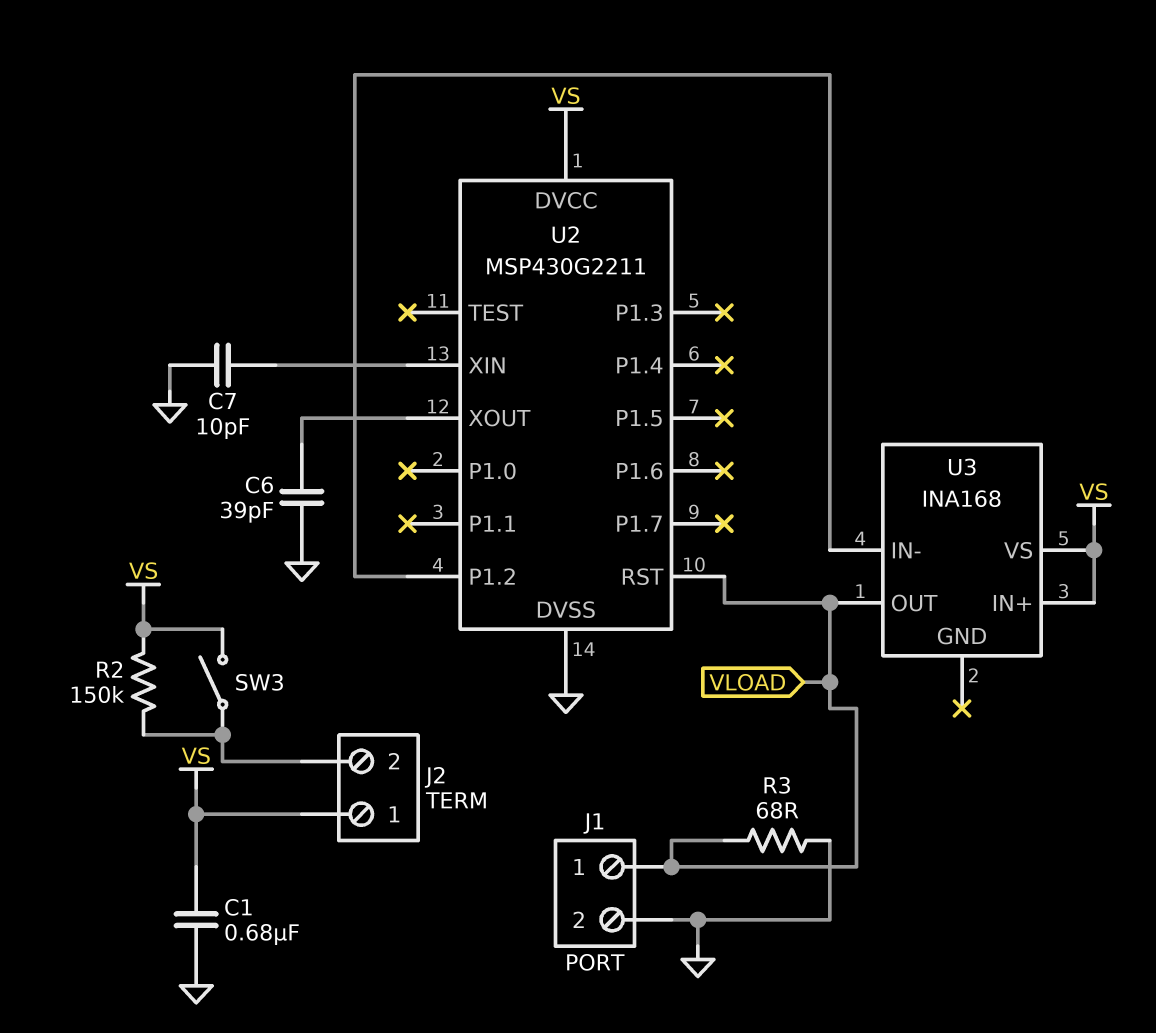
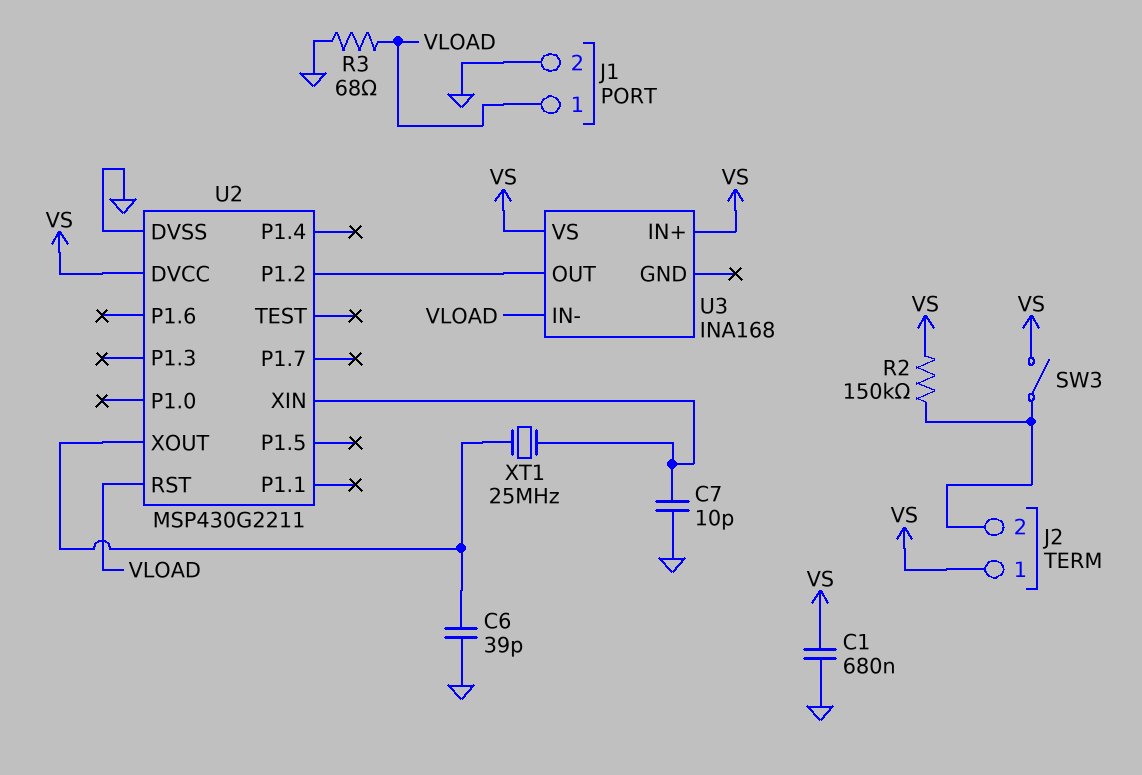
U3 pin IN-: U2/P1.2 -> VLOAD
U3 pin OUT: VLOAD -> U2/P1.2
XT1: none -> 25MHz (U2/XIN, U2/XOUT)

